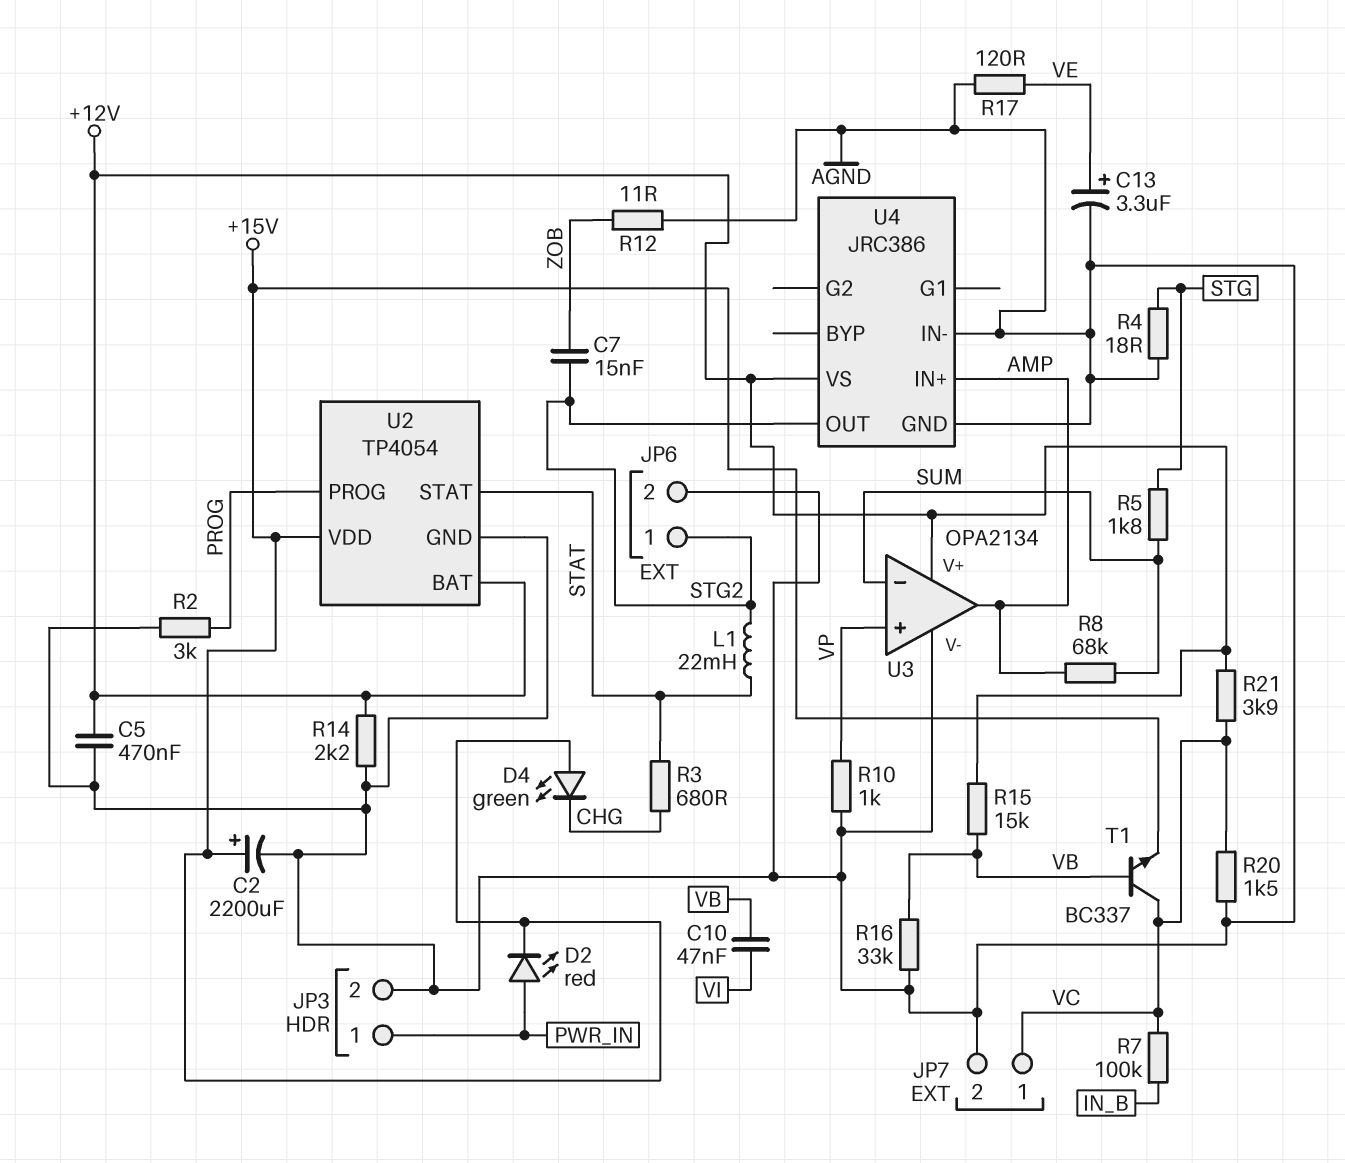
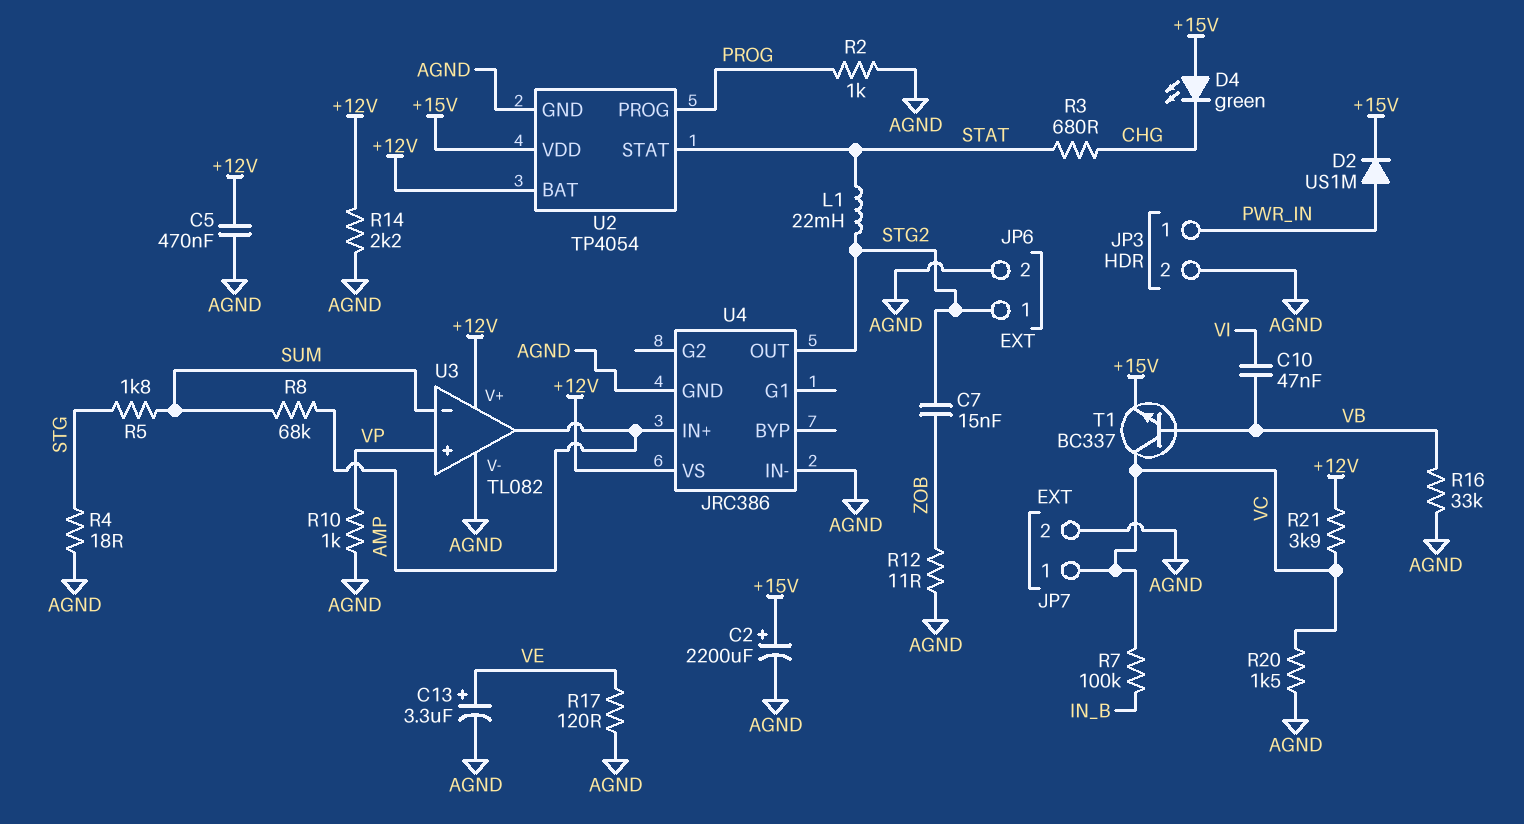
D2: LED red (A PWR_IN, K +15V) -> diode US1M (A PWR_IN, K +15V)
R2: 3k (AGND, PROG) -> 1k (AGND, PROG)
R15: 15k (+12V, VB) -> none
U3: OPA2134 -> TL082

